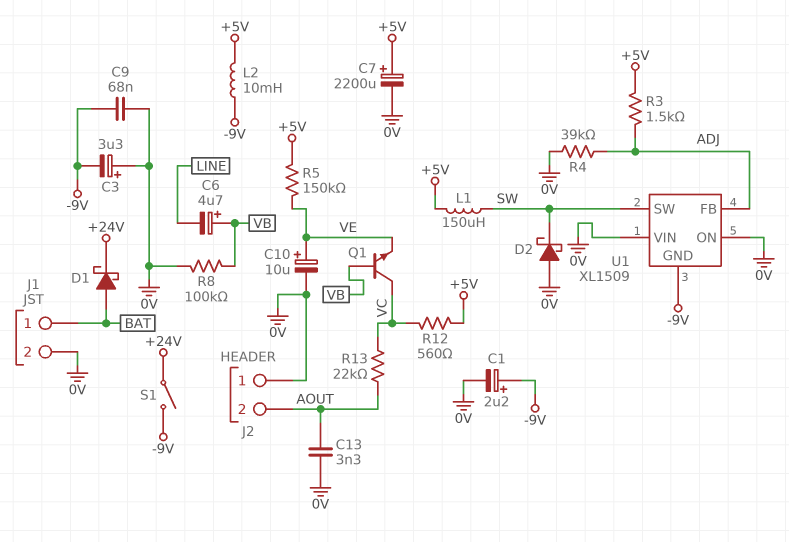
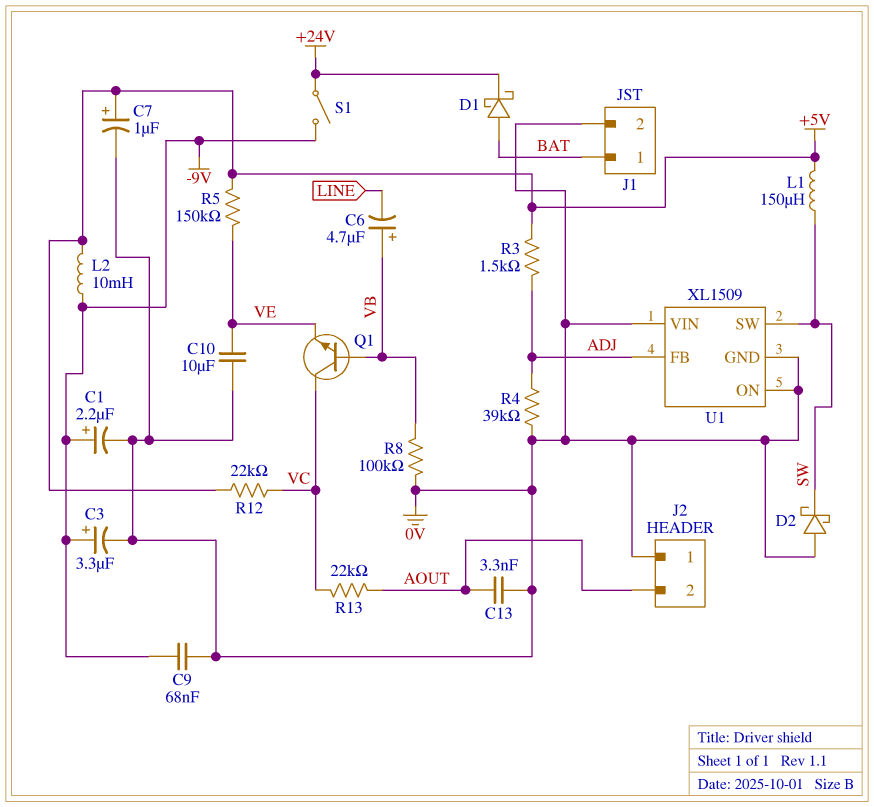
C3: 3.3uF (plus 0V, minus -9V) -> 3.3uF (plus -9V, minus 0V)
C7: 2200uF (plus +5V, minus 0V) -> 1uF (plus +5V, minus 0V)
C10: 10uF (plus VE, minus 0V) -> 10uF (0V, VE)
R12: 560 (+5V, VC) -> 22k (+5V, VC)
U1 pin GND: -9V -> 0V

